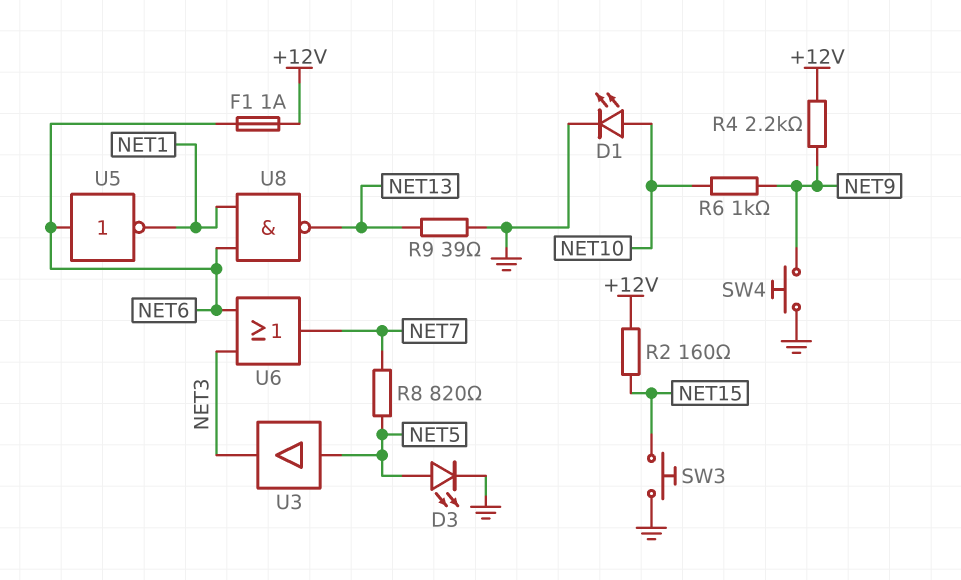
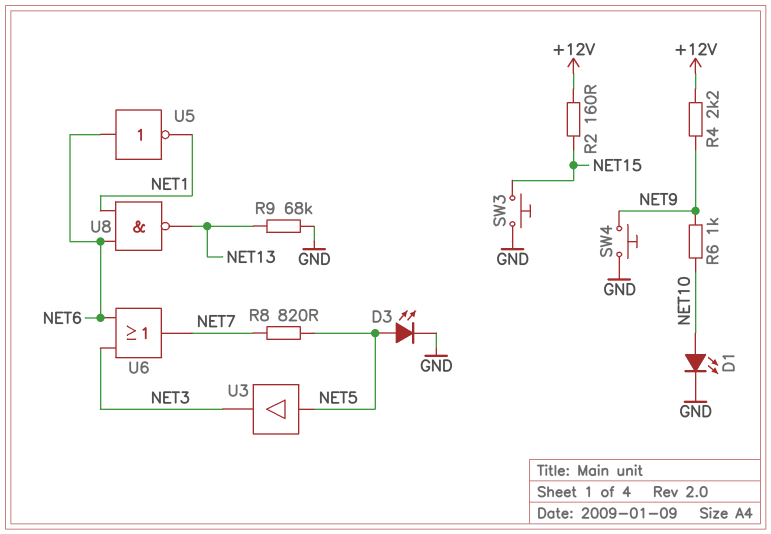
F1: 1A (+12V, NET6) -> none
R9: 39 (GND, NET13) -> 68k (GND, NET13)

